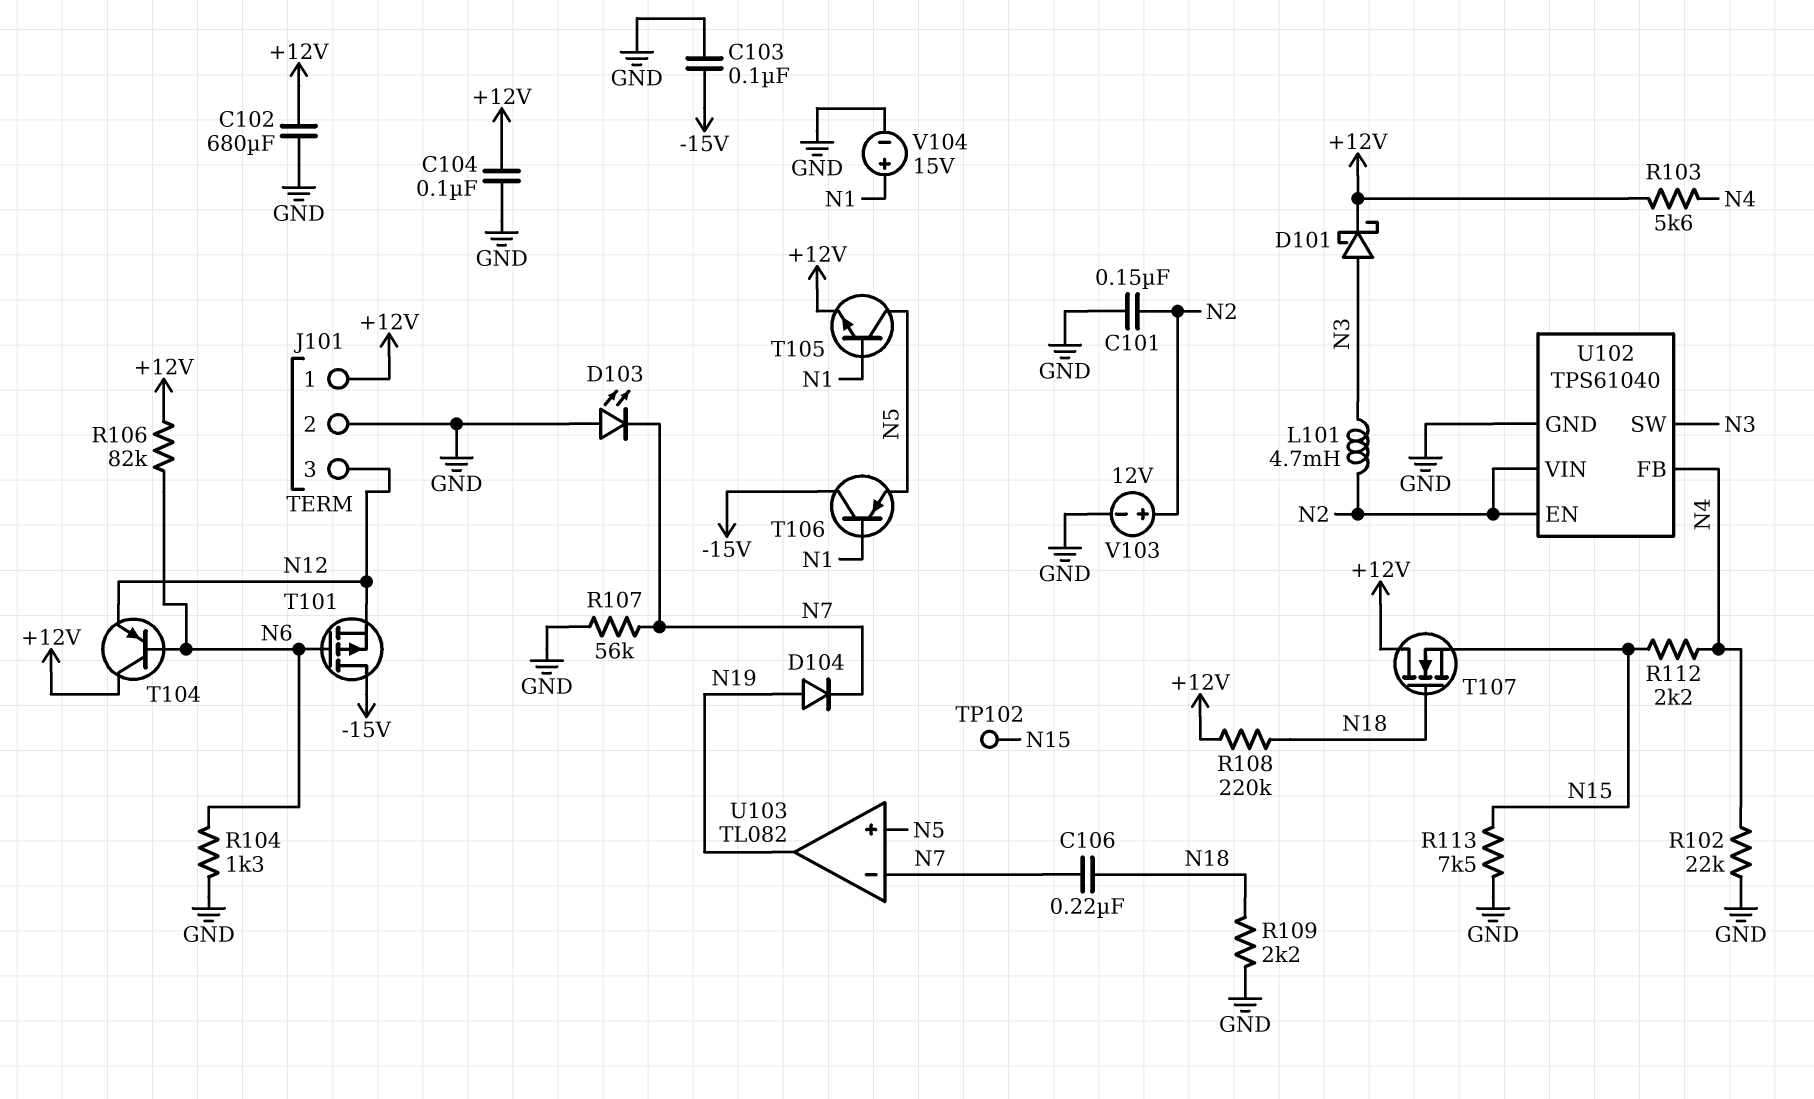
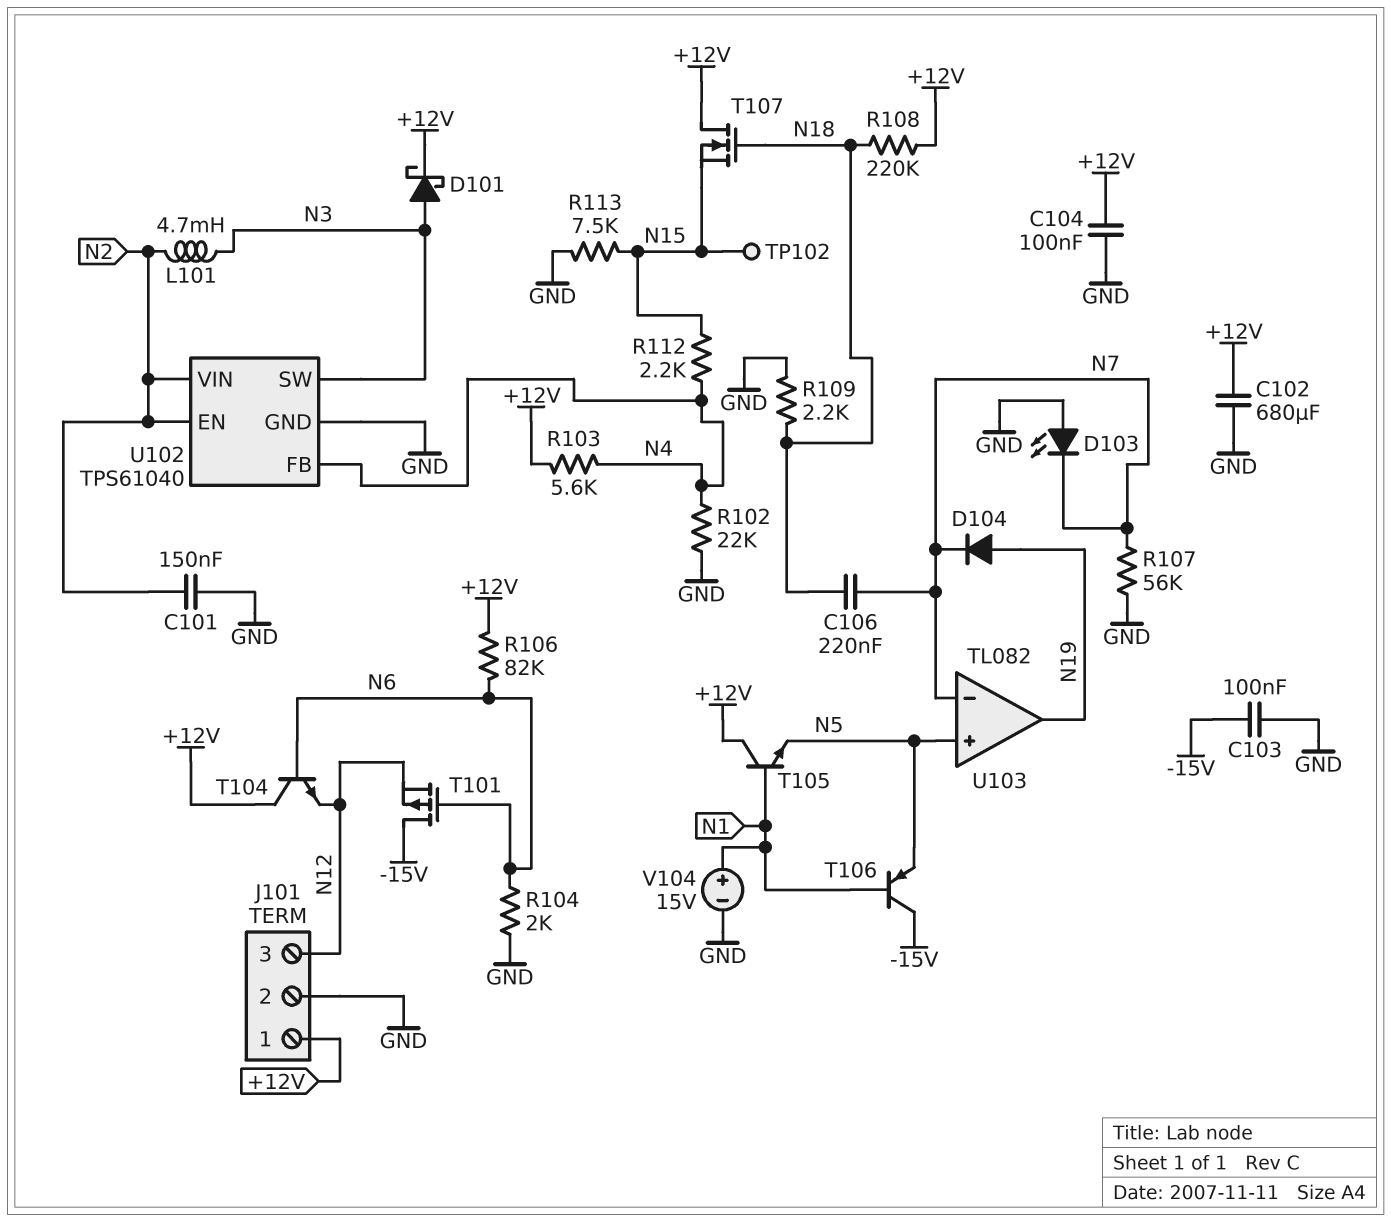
R104: 1.3k (GND, N6) -> 2k (GND, N6)
T104: PNP (B N6, C +12V, E N12) -> NPN (B N6, C +12V, E N12)
T105: NPN (B N1, C N5, E +12V) -> NPN (B N1, C +12V, E N5)
V103: 12V (plus N2, minus GND) -> none

